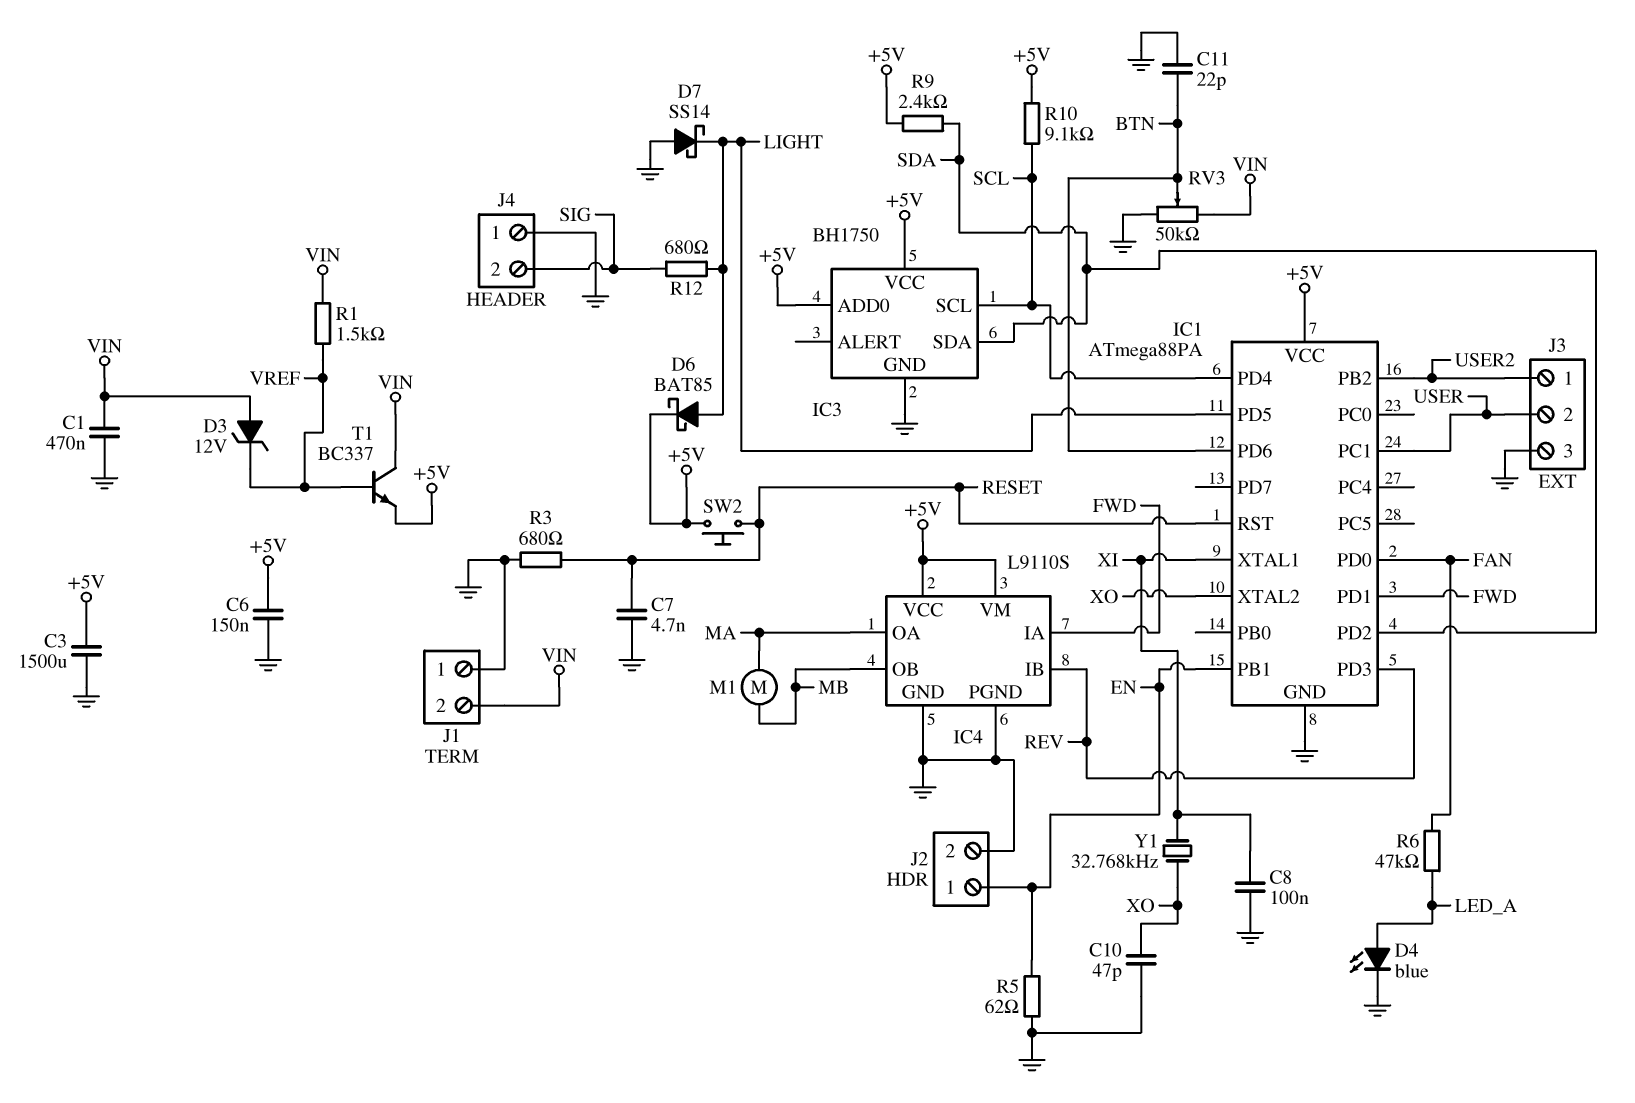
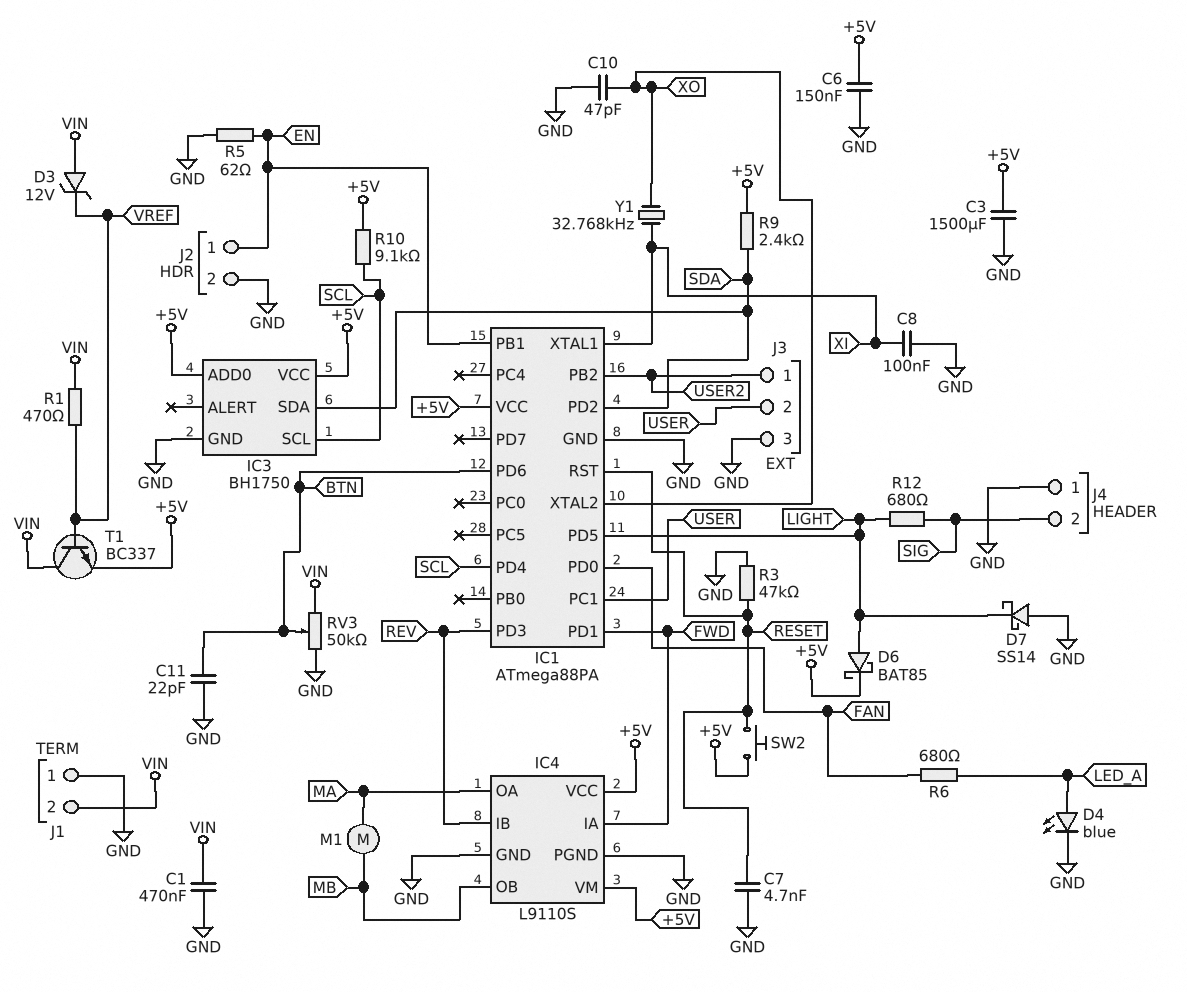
R1: 1.5k (VIN, VREF) -> 470 (VIN, VREF)
R3: 680 (GND, RESET) -> 47k (GND, RESET)
R6: 47k (FAN, LED_A) -> 680 (FAN, LED_A)

